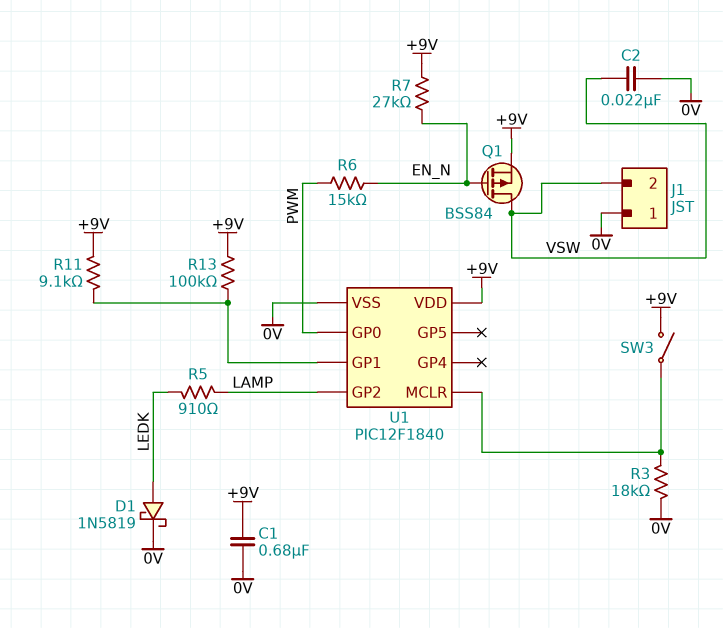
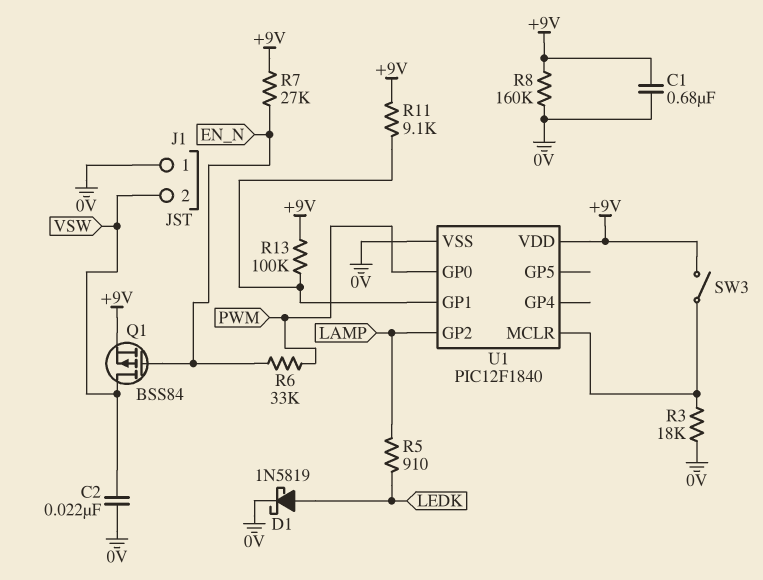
R6: 15k (EN_N, PWM) -> 33k (EN_N, PWM)
R8: none -> 160k (+9V, 0V)

